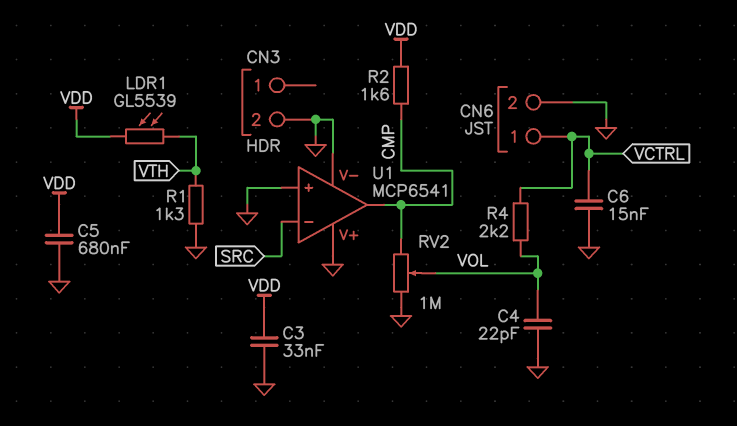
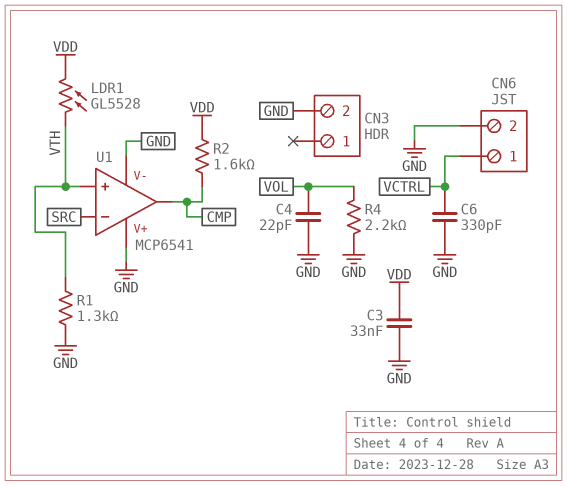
C5: 680nF (GND, VDD) -> none
C6: 15nF (GND, VCTRL) -> 330pF (GND, VCTRL)
LDR1: GL5539 (VDD, VTH) -> GL5528 (VDD, VTH)
R4: 2.2k (VCTRL, VOL) -> 2.2k (GND, VOL)
RV2: 1M (CMP, GND, wiper VOL) -> none
U1 pin in+: GND -> VTH

